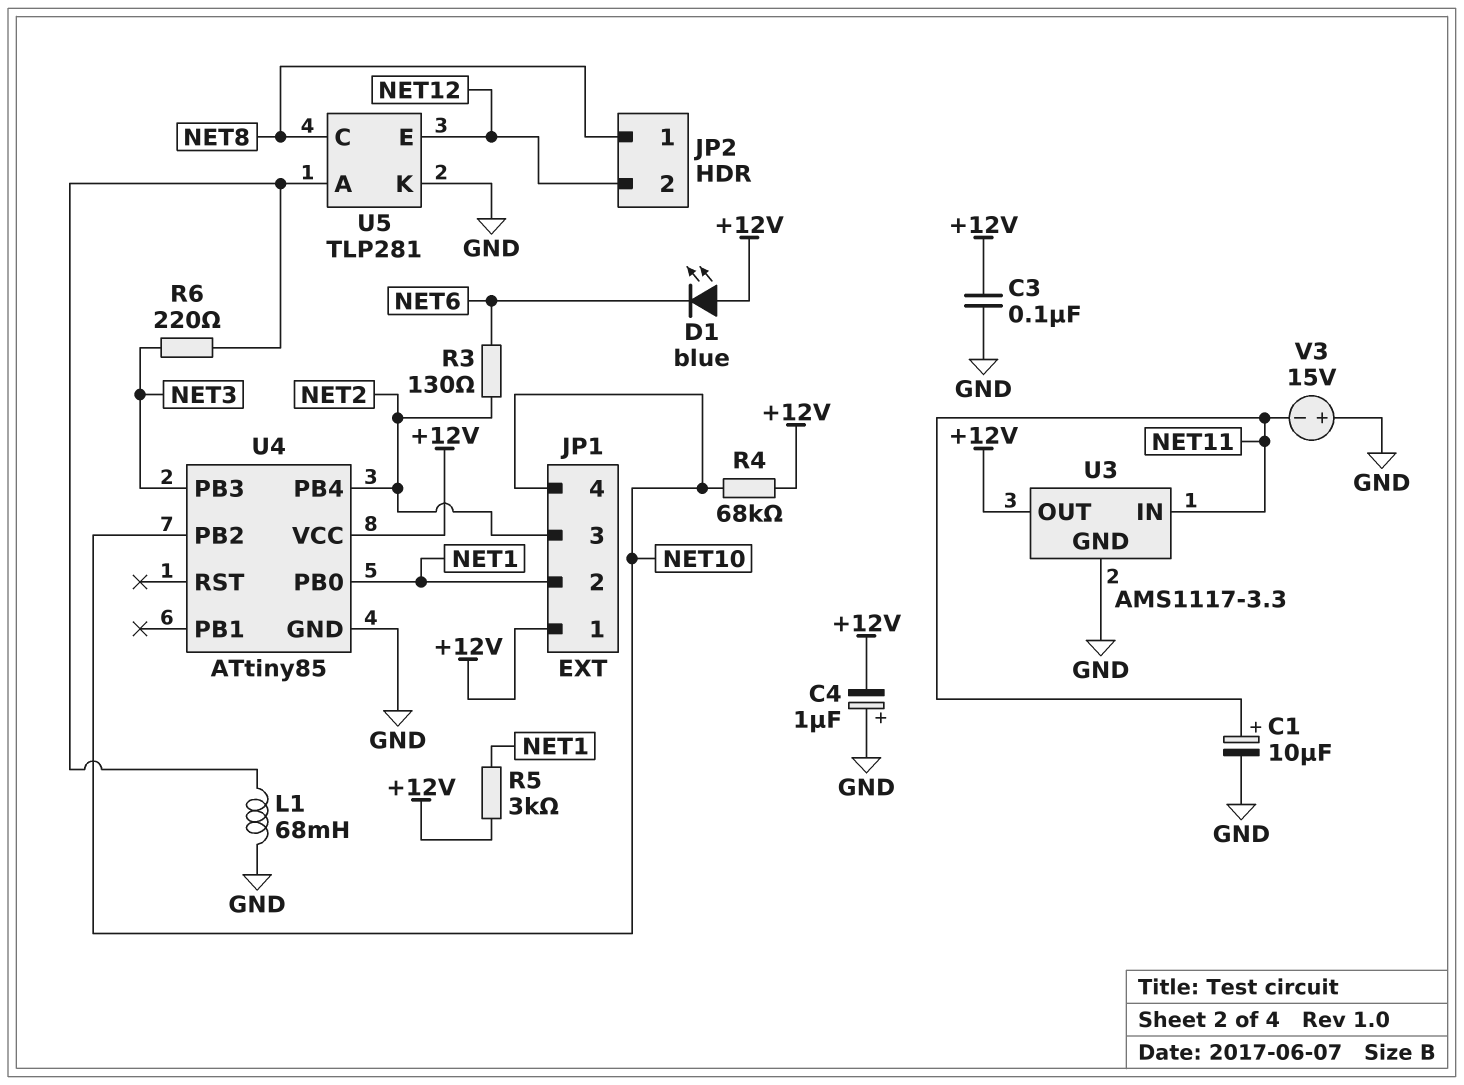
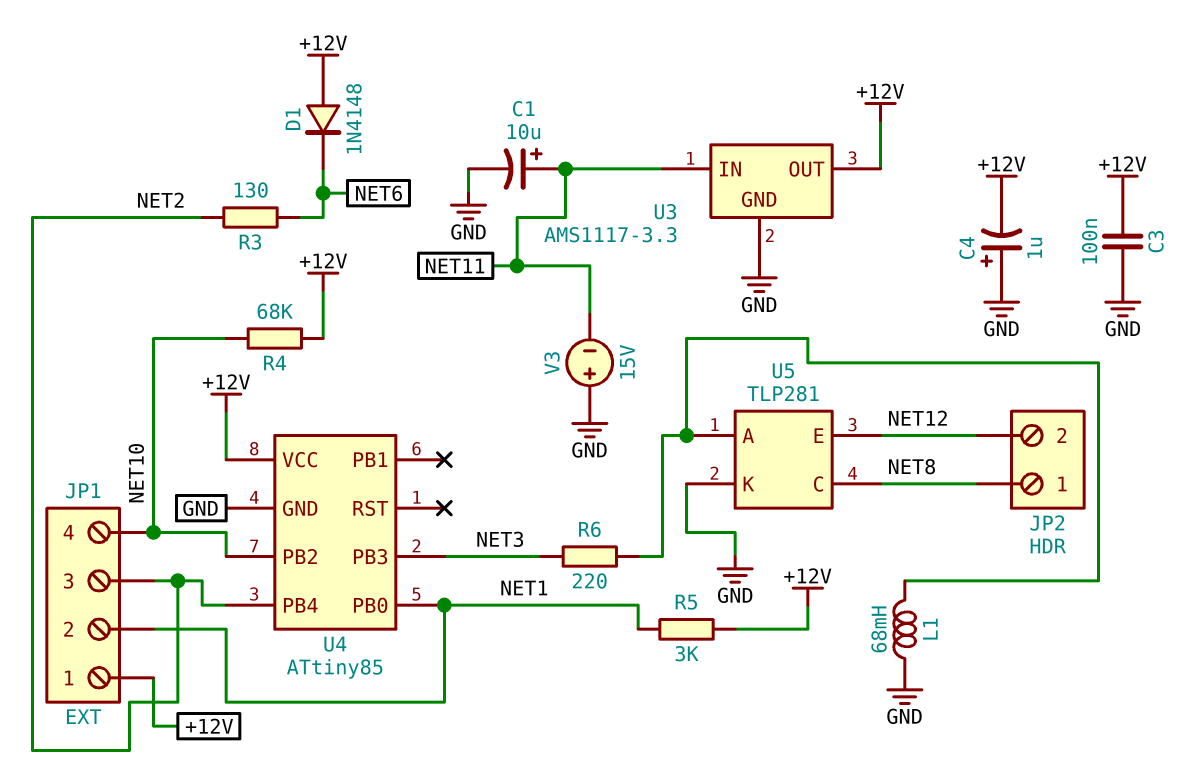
D1: LED blue (A +12V, K NET6) -> diode 1N4148 (A +12V, K NET6)

